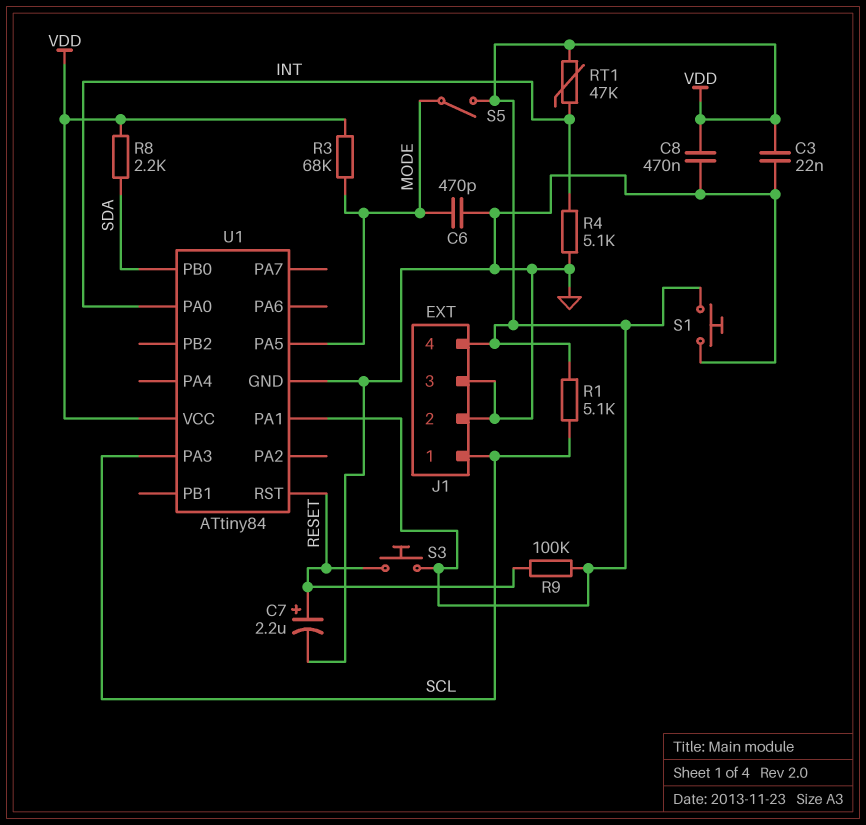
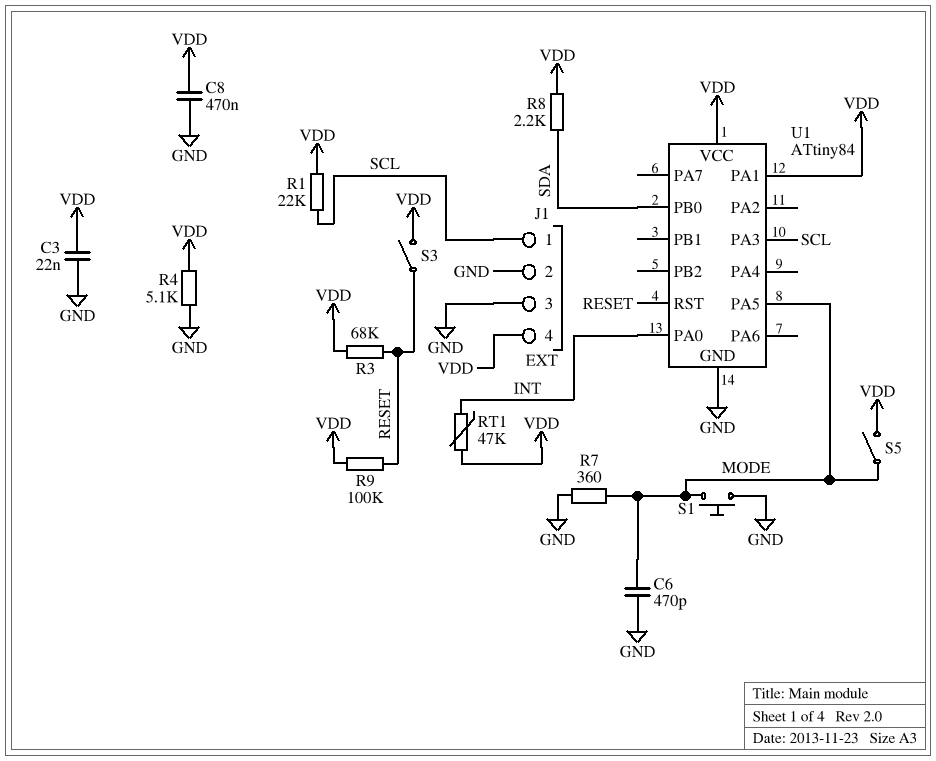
C7: 2.2uF (plus RESET, minus GND) -> none
R1: 5.1k (SCL, VDD) -> 22k (SCL, VDD)
R3: 68k (MODE, VDD) -> 68k (RESET, VDD)
R4: 5.1k (GND, INT) -> 5.1k (GND, VDD)
R7: none -> 360 (GND, MODE)
S1: button (GND, VDD) -> button (GND, MODE)
S3: button (RESET, VDD) -> switch (RESET, VDD)

